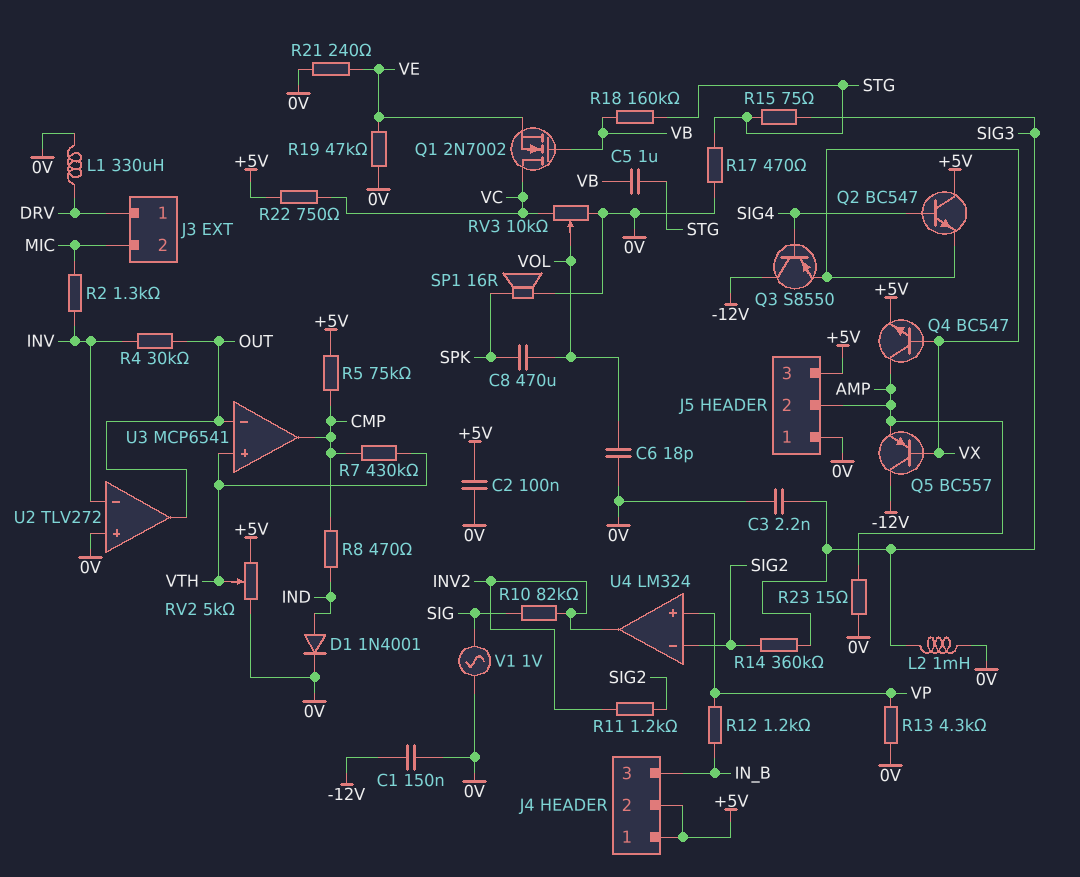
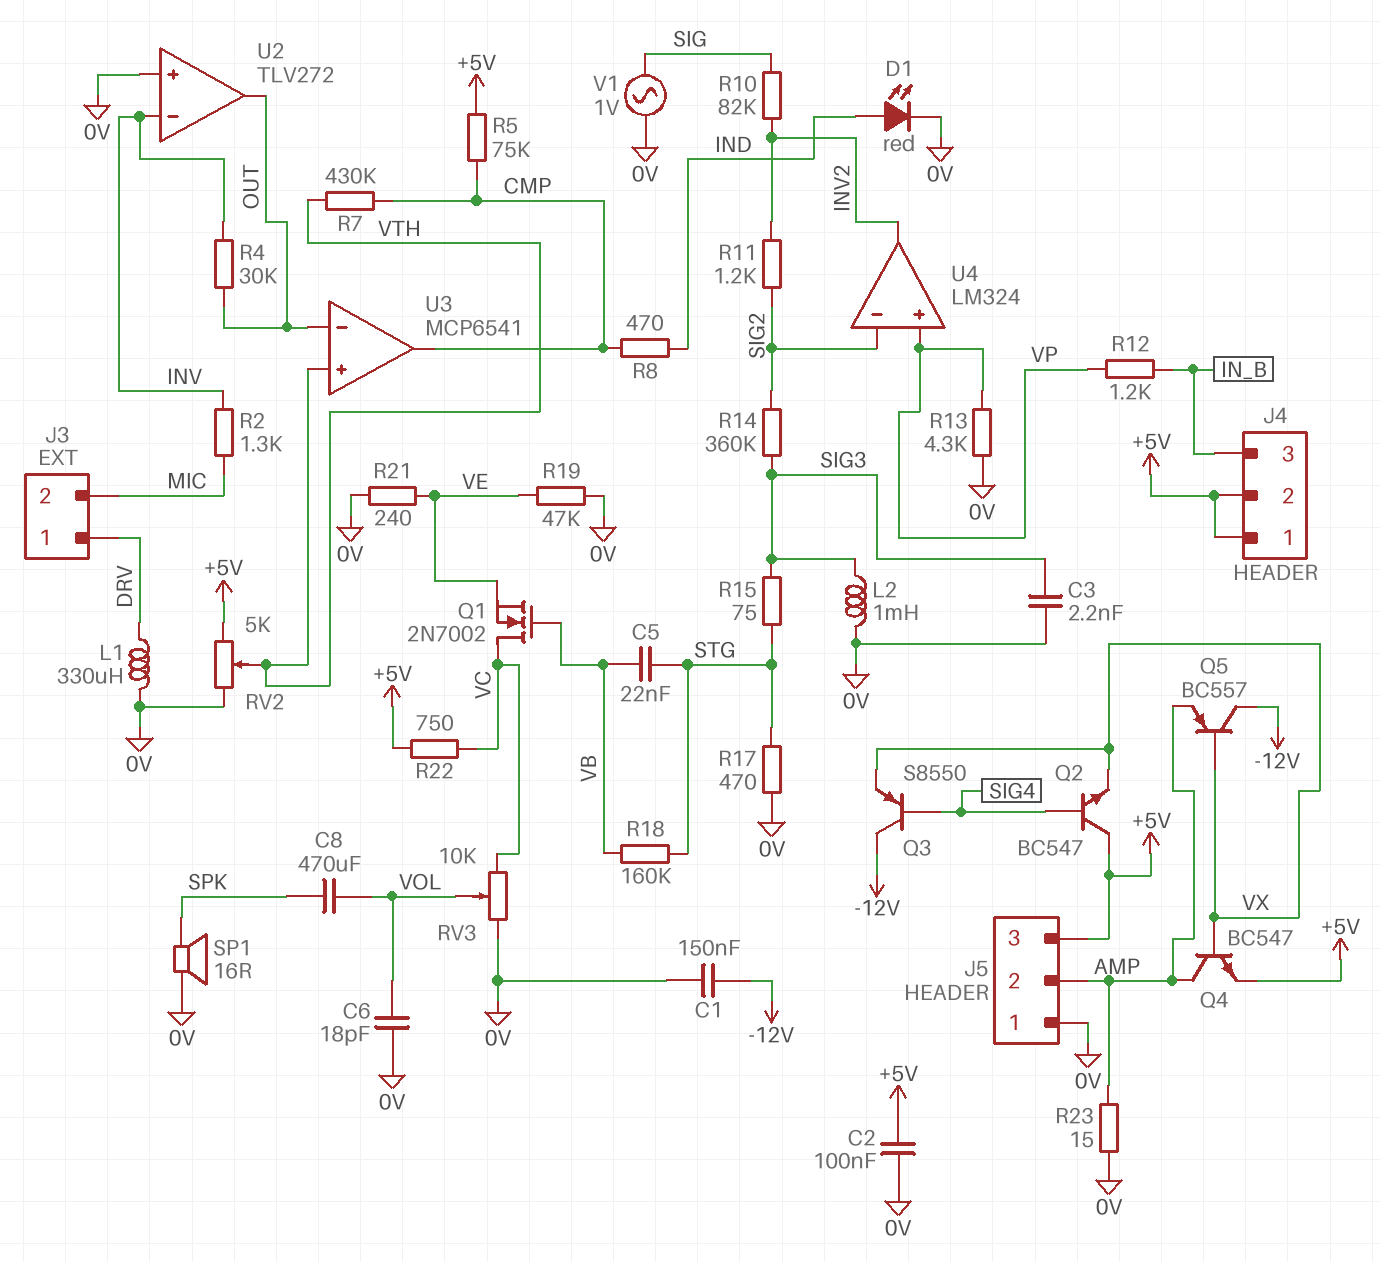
C5: 1uF (STG, VB) -> 22nF (STG, VB)
D1: diode 1N4001 (A IND, K 0V) -> LED red (A IND, K 0V)

